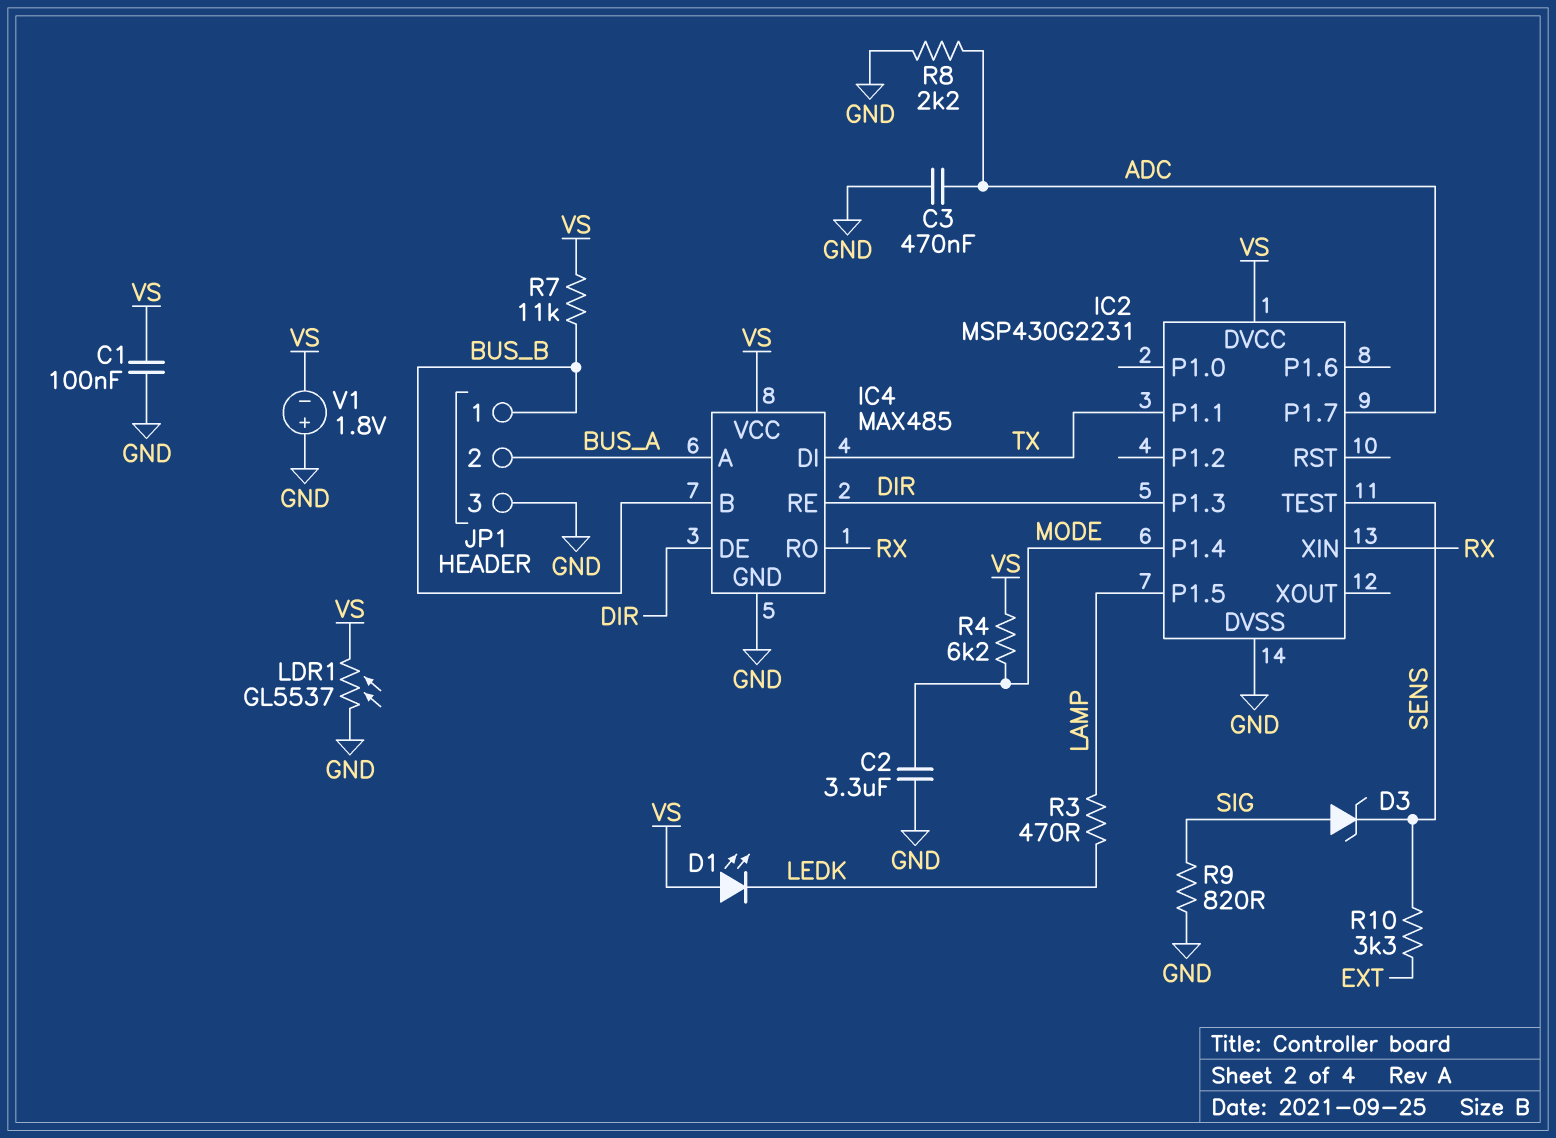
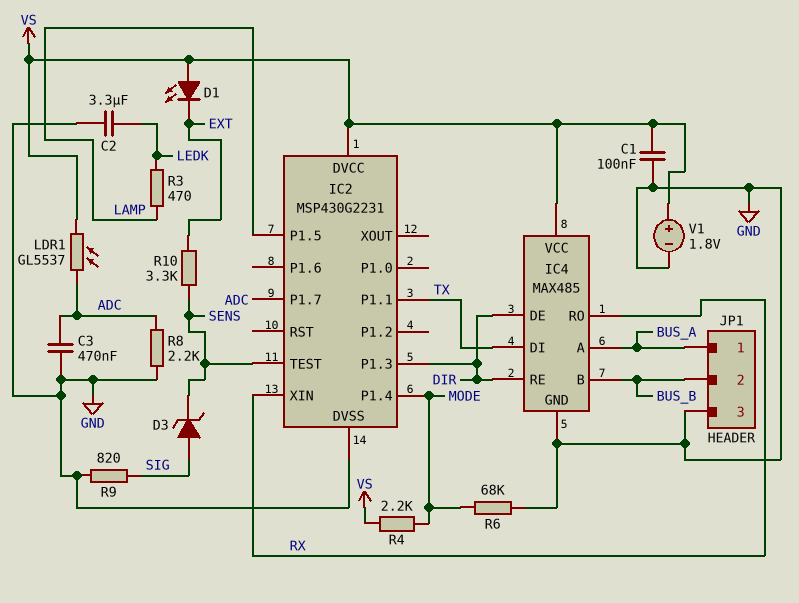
C2: 3.3uF (GND, MODE) -> 3.3uF (GND, LEDK)
D1: LED (A VS, K LEDK) -> LED (A VS, K EXT)
JP1 pin 1: BUS_B -> BUS_A
JP1 pin 2: BUS_A -> BUS_B
LDR1: GL5537 (GND, VS) -> GL5537 (ADC, VS)
R4: 6.2k (MODE, VS) -> 2.2k (MODE, VS)
R6: none -> 68k (GND, MODE)
R7: 11k (BUS_B, VS) -> none
V1: 1.8V (plus GND, minus VS) -> 1.8V (plus VS, minus GND)

